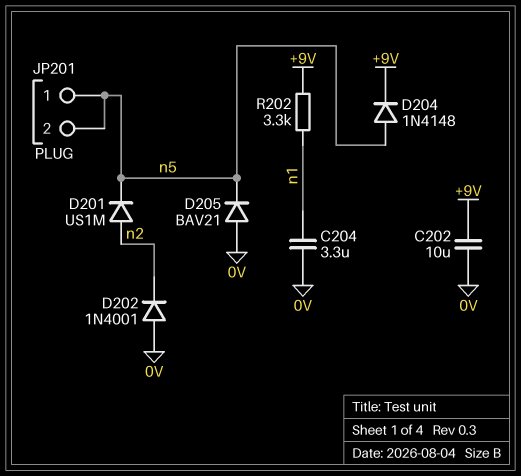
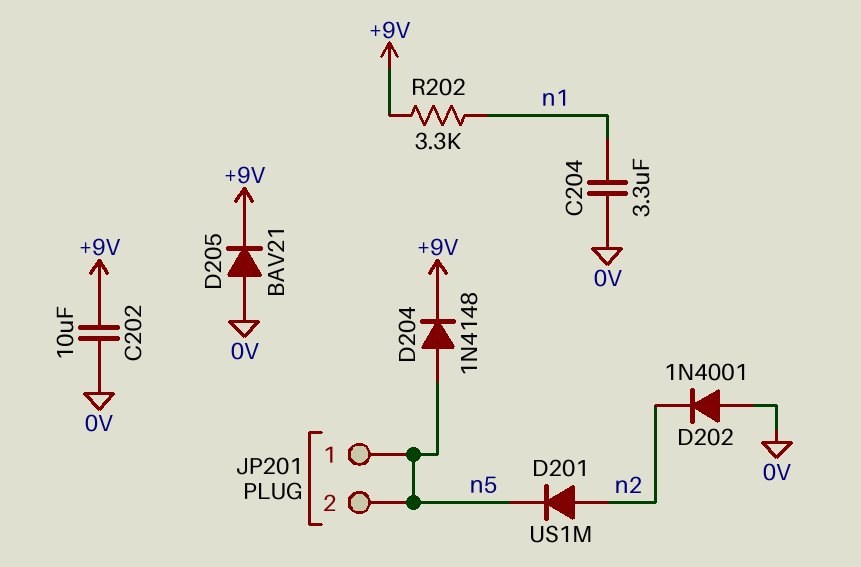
D205: diode BAV21 (A 0V, K n5) -> diode BAV21 (A 0V, K +9V)

